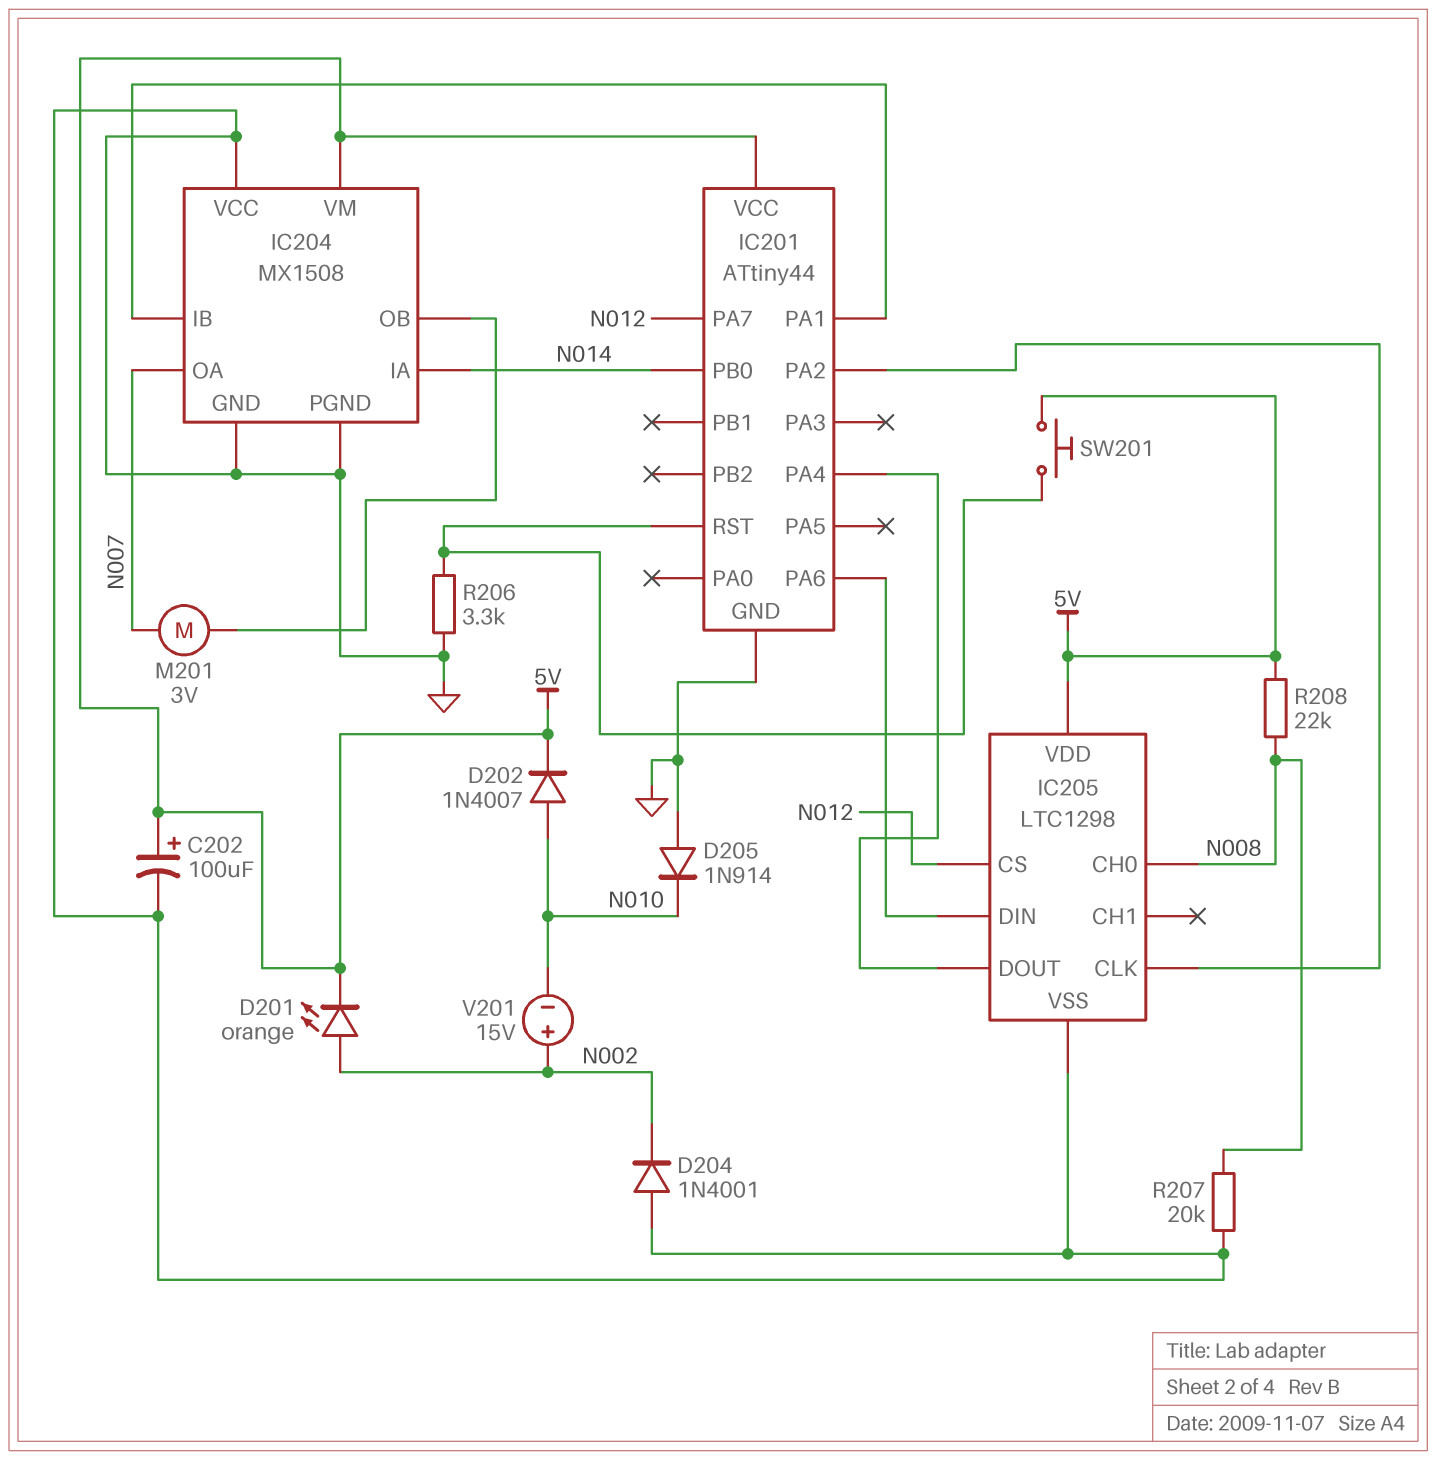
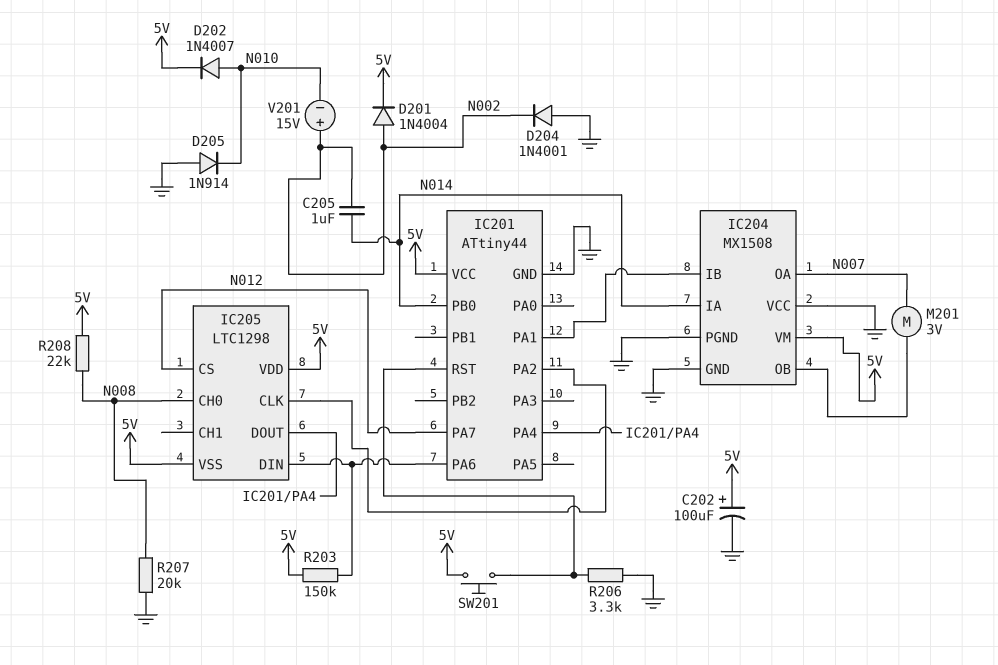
C205: none -> 1uF (N002, N014)
D201: LED orange (A N002, K 5V) -> diode 1N4004 (A N002, K 5V)
IC205 pin VSS: GND -> 5V
R203: none -> 150k (5V, IC201/PA6)

